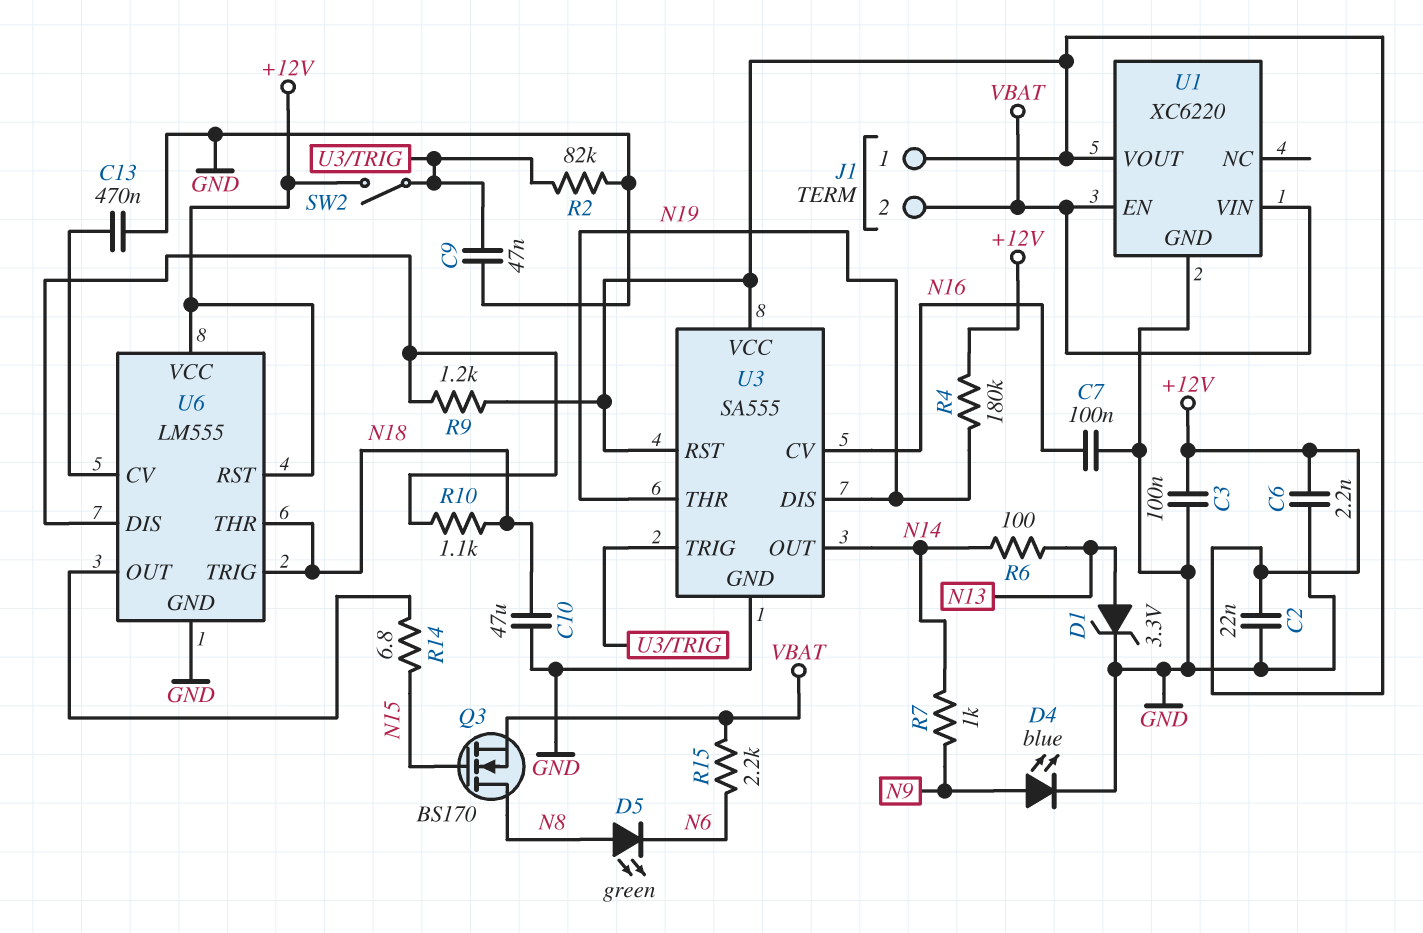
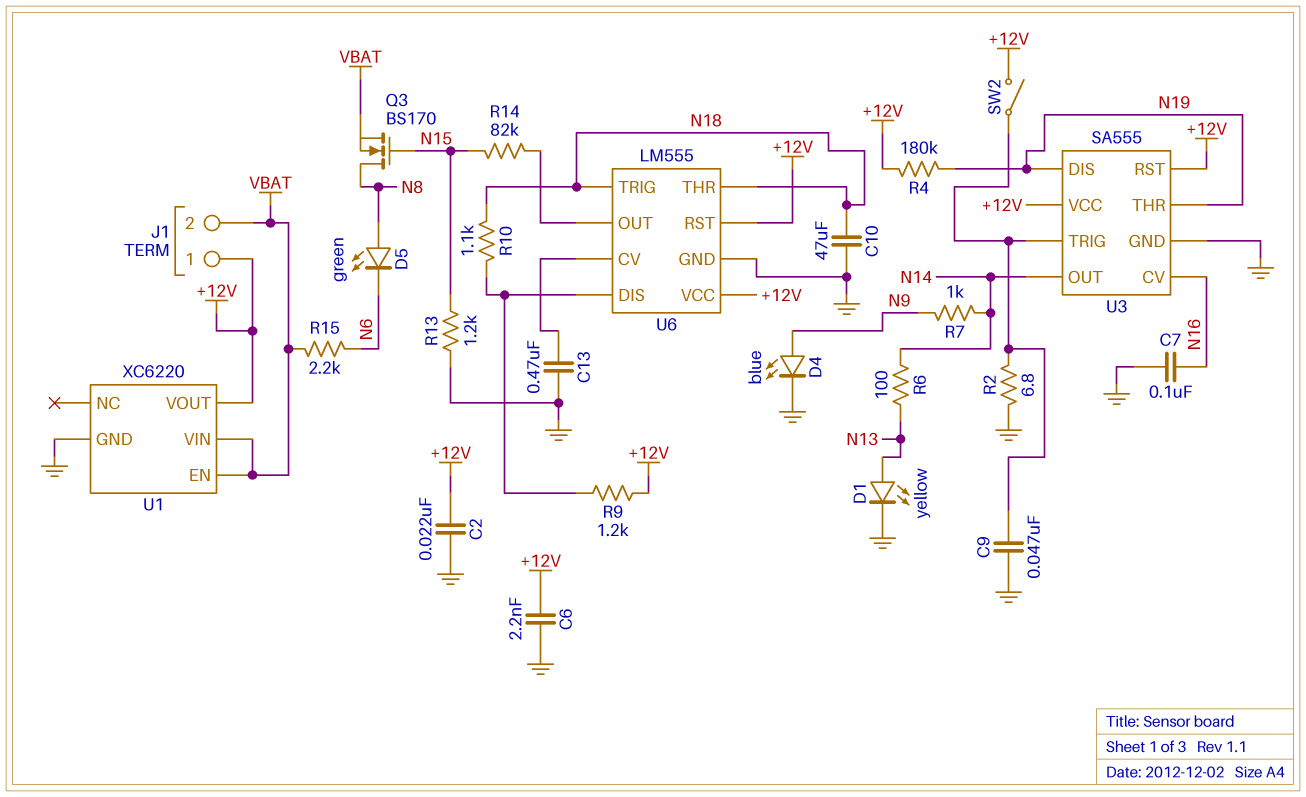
C3: 100nF (+12V, GND) -> none
D1: zener 3.3V (A N13, K GND) -> LED yellow (A N13, K GND)
R2: 82k (GND, U3/TRIG) -> 6.8 (GND, U3/TRIG)
R13: none -> 1.2k (GND, N15)
R14: 6.8 (N15, U6/OUT) -> 82k (N15, U6/OUT)

